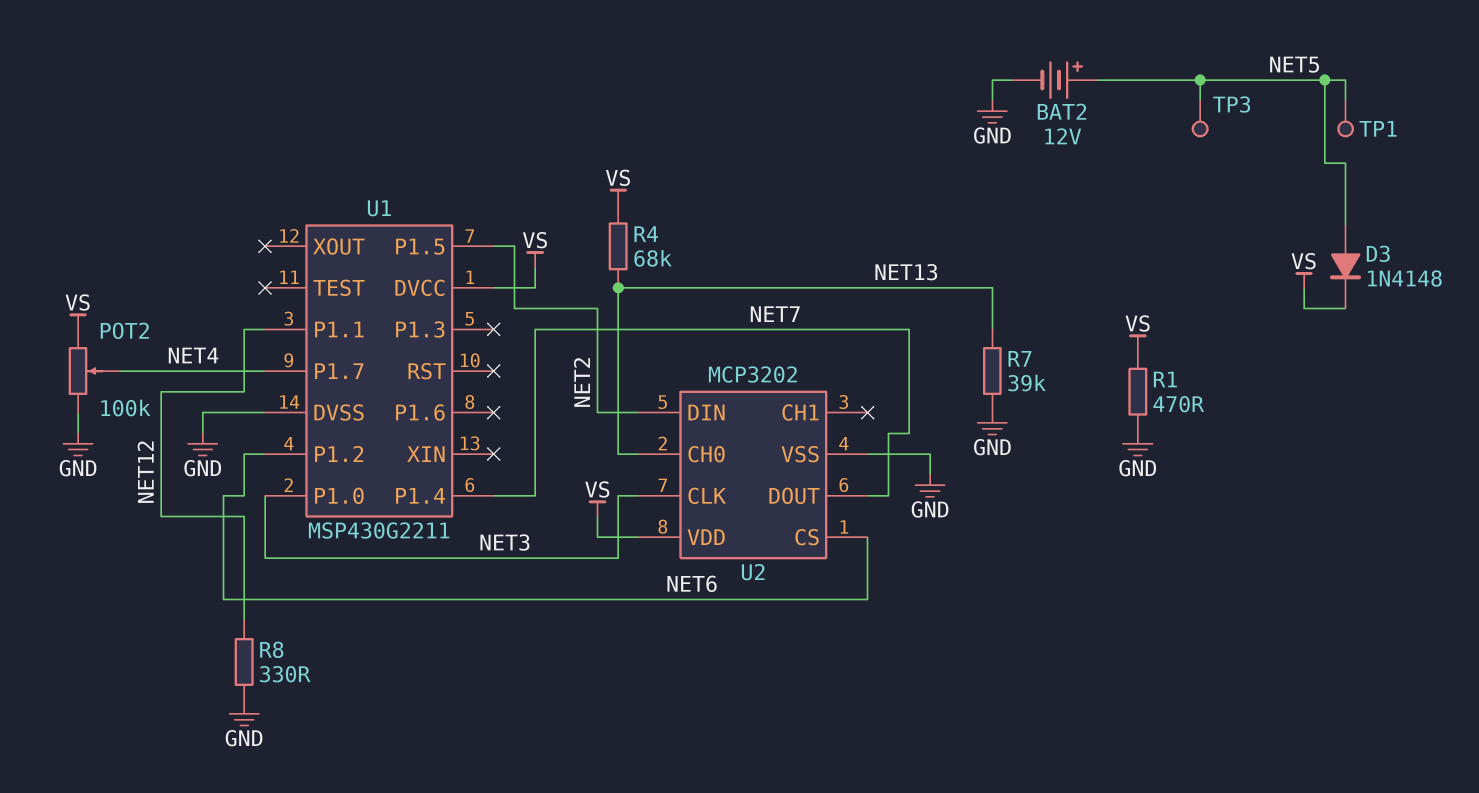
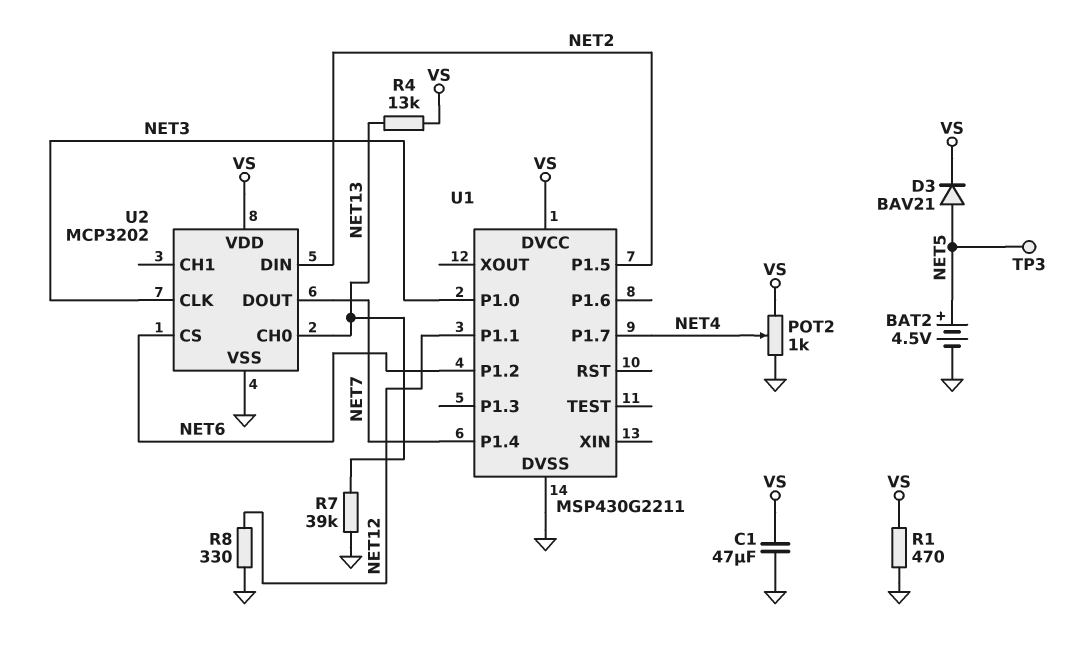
BAT2: 12V (plus NET5, minus GND) -> 4.5V (plus NET5, minus GND)
C1: none -> 47uF (GND, VS)
D3: diode 1N4148 (A NET5, K VS) -> diode BAV21 (A NET5, K VS)
POT2: 100k (GND, VS, wiper NET4) -> 1k (GND, VS, wiper NET4)
R4: 68k (NET13, VS) -> 13k (NET13, VS)
TP1: test point (NET5) -> none

